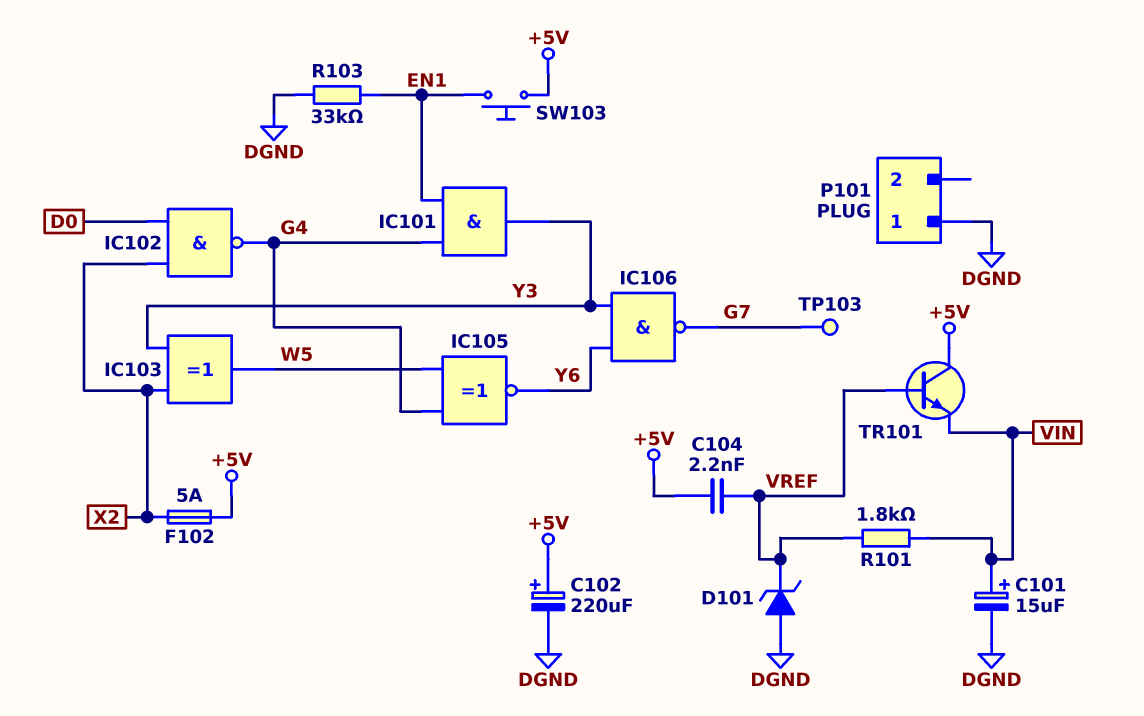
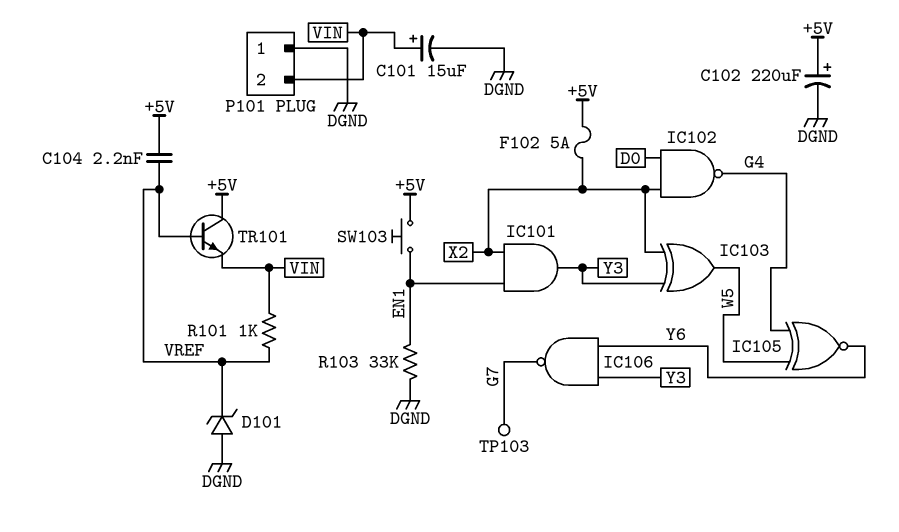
IC101: AND (in EN1, in G4, out Y3) -> AND (in EN1, in X2, out Y3)
P101 pin 2: none -> VIN
R101: 1.8k (VIN, VREF) -> 1k (VIN, VREF)

